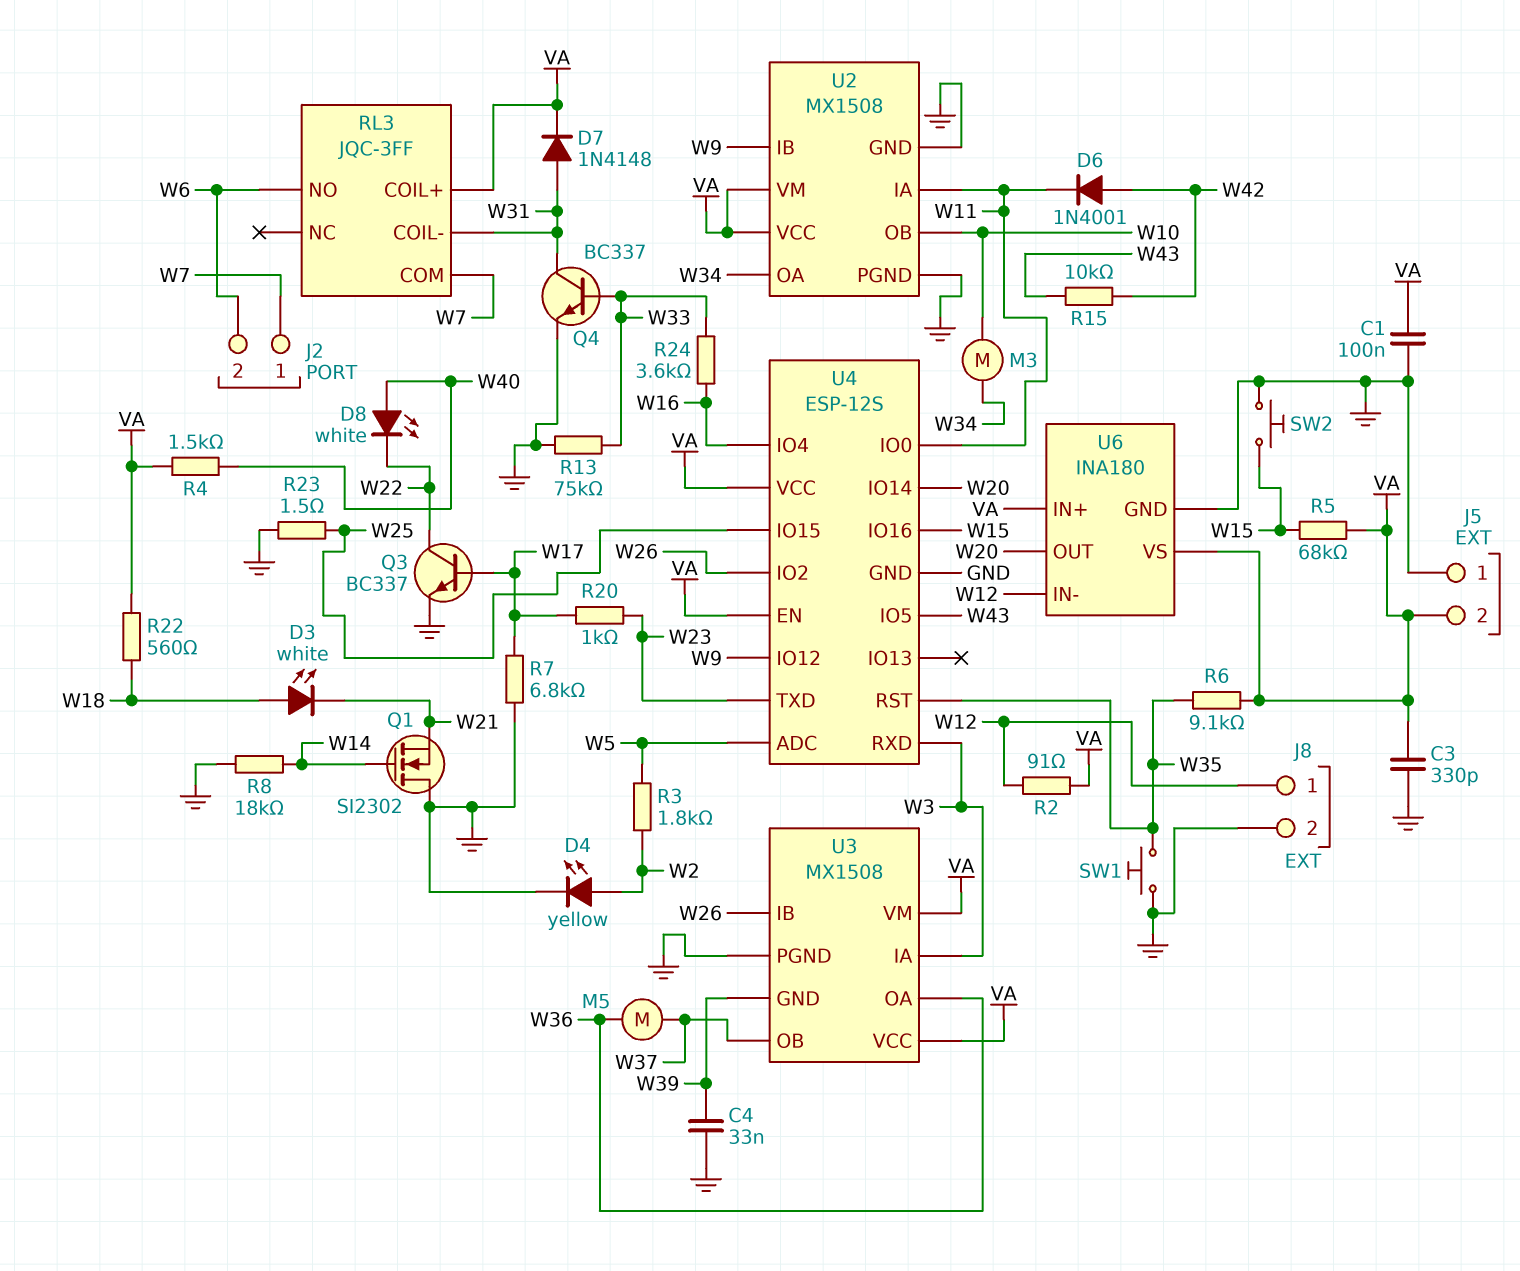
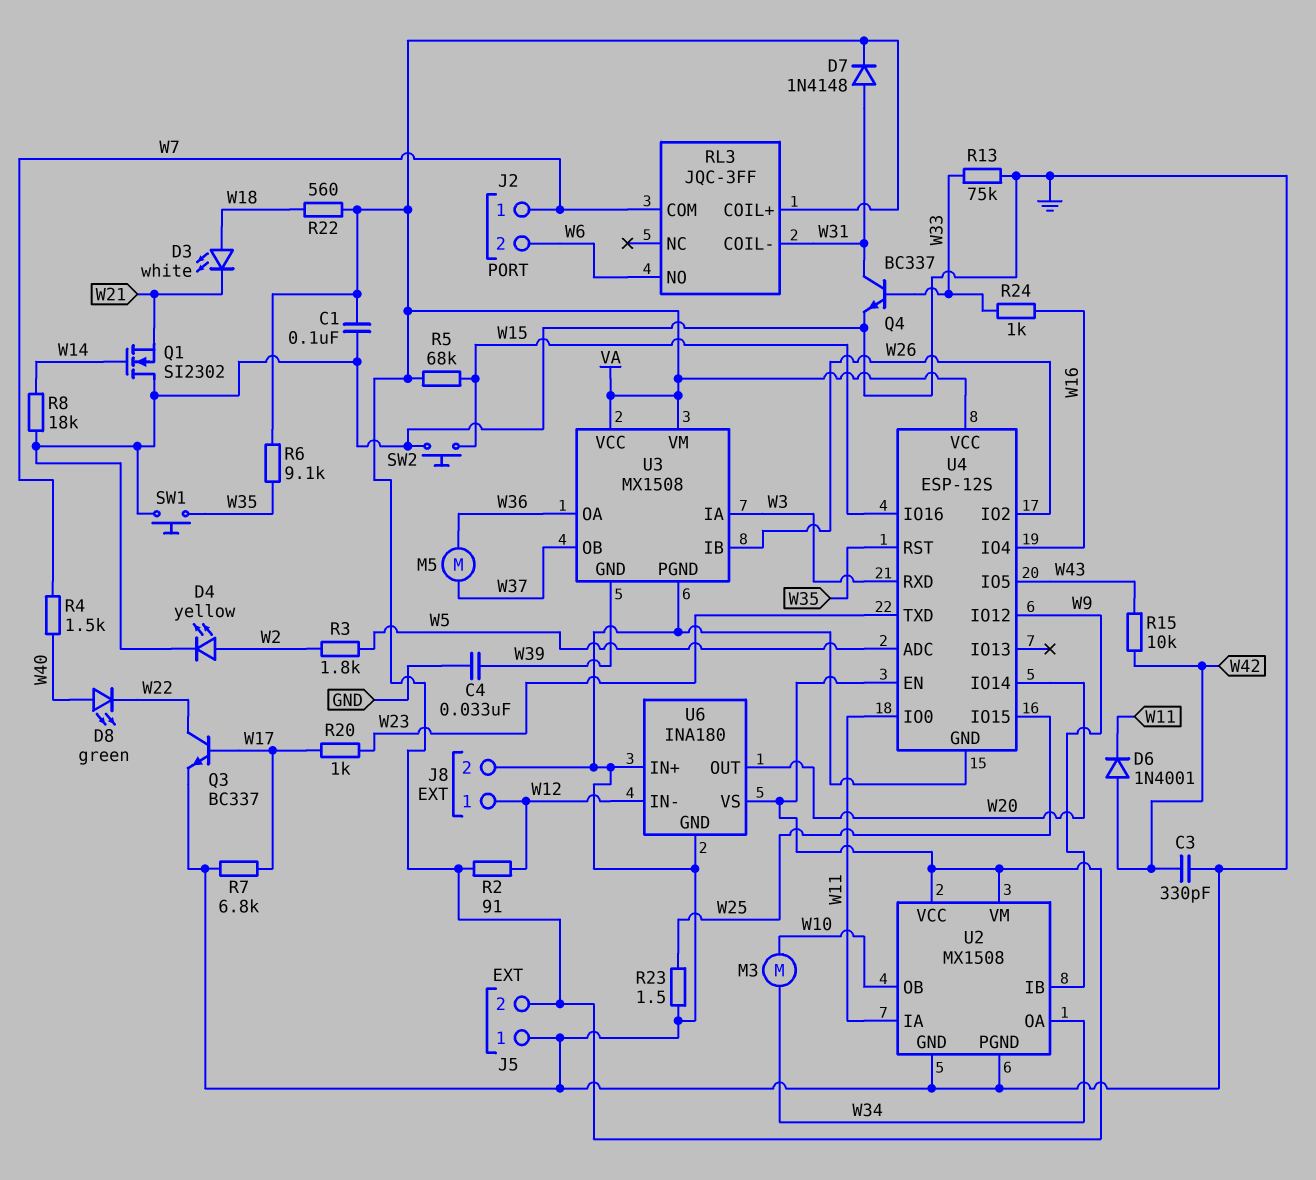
C3: 330pF (GND, VA) -> 330pF (GND, W42)
D8: LED white (A W40, K W22) -> LED green (A W40, K W22)
R4: 1.5k (VA, W40) -> 1.5k (W7, W40)
R24: 3.6k (W16, W33) -> 1k (W16, W33)
U6 pin IN+: VA -> GND

